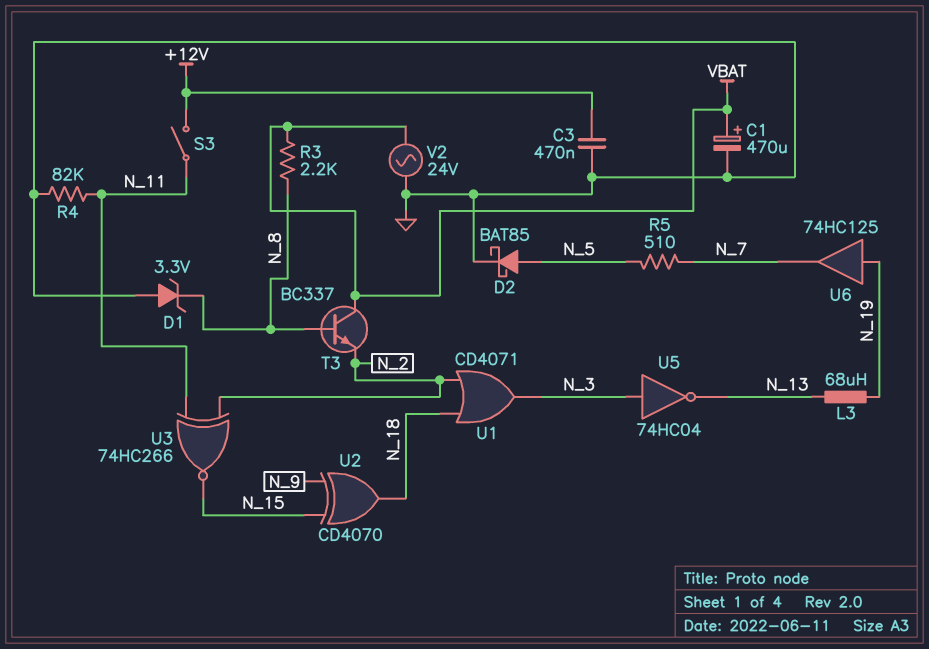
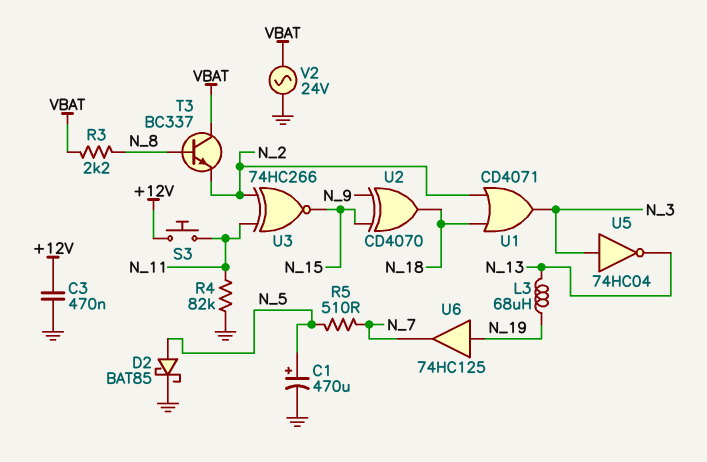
C1: 470uF (plus VBAT, minus GND) -> 470uF (plus N_5, minus GND)
D1: zener 3.3V (A GND, K N_8) -> none
S3: switch (+12V, N_11) -> button (+12V, N_11)

